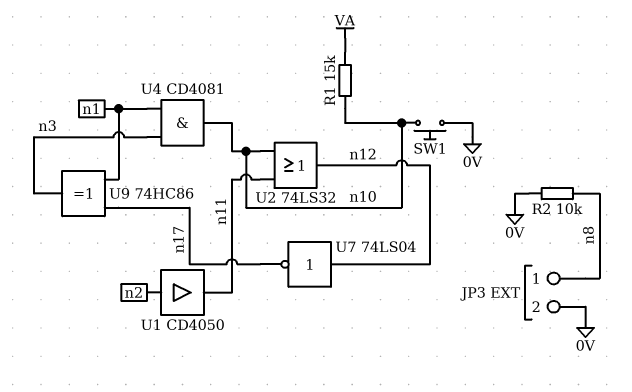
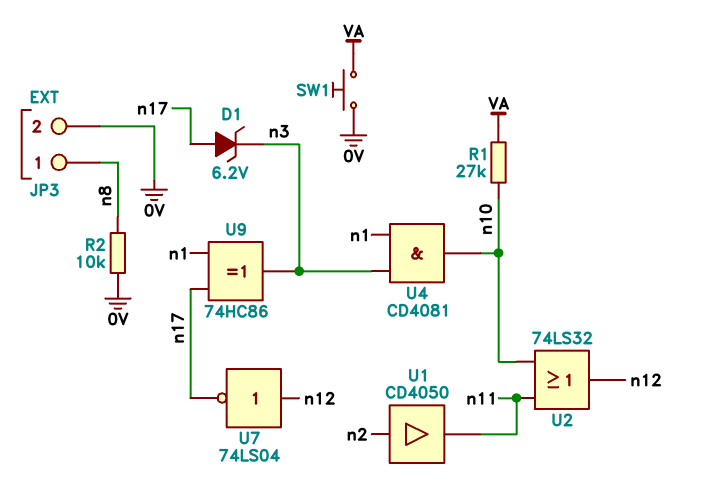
D1: none -> zener 6.2V (A n17, K n3)
R1: 15k (VA, n10) -> 27k (VA, n10)
SW1: button (0V, n10) -> button (0V, VA)

